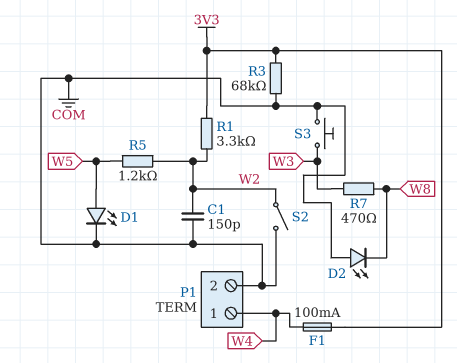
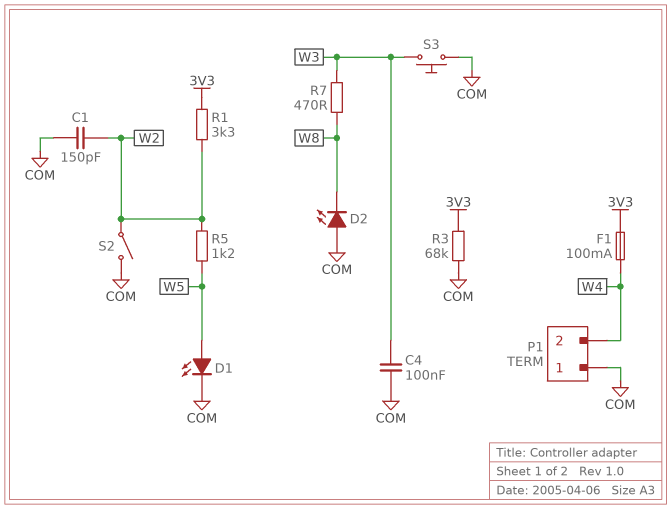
C4: none -> 100nF (COM, W3)
P1 pin 1: W4 -> COM
P1 pin 2: COM -> W4

